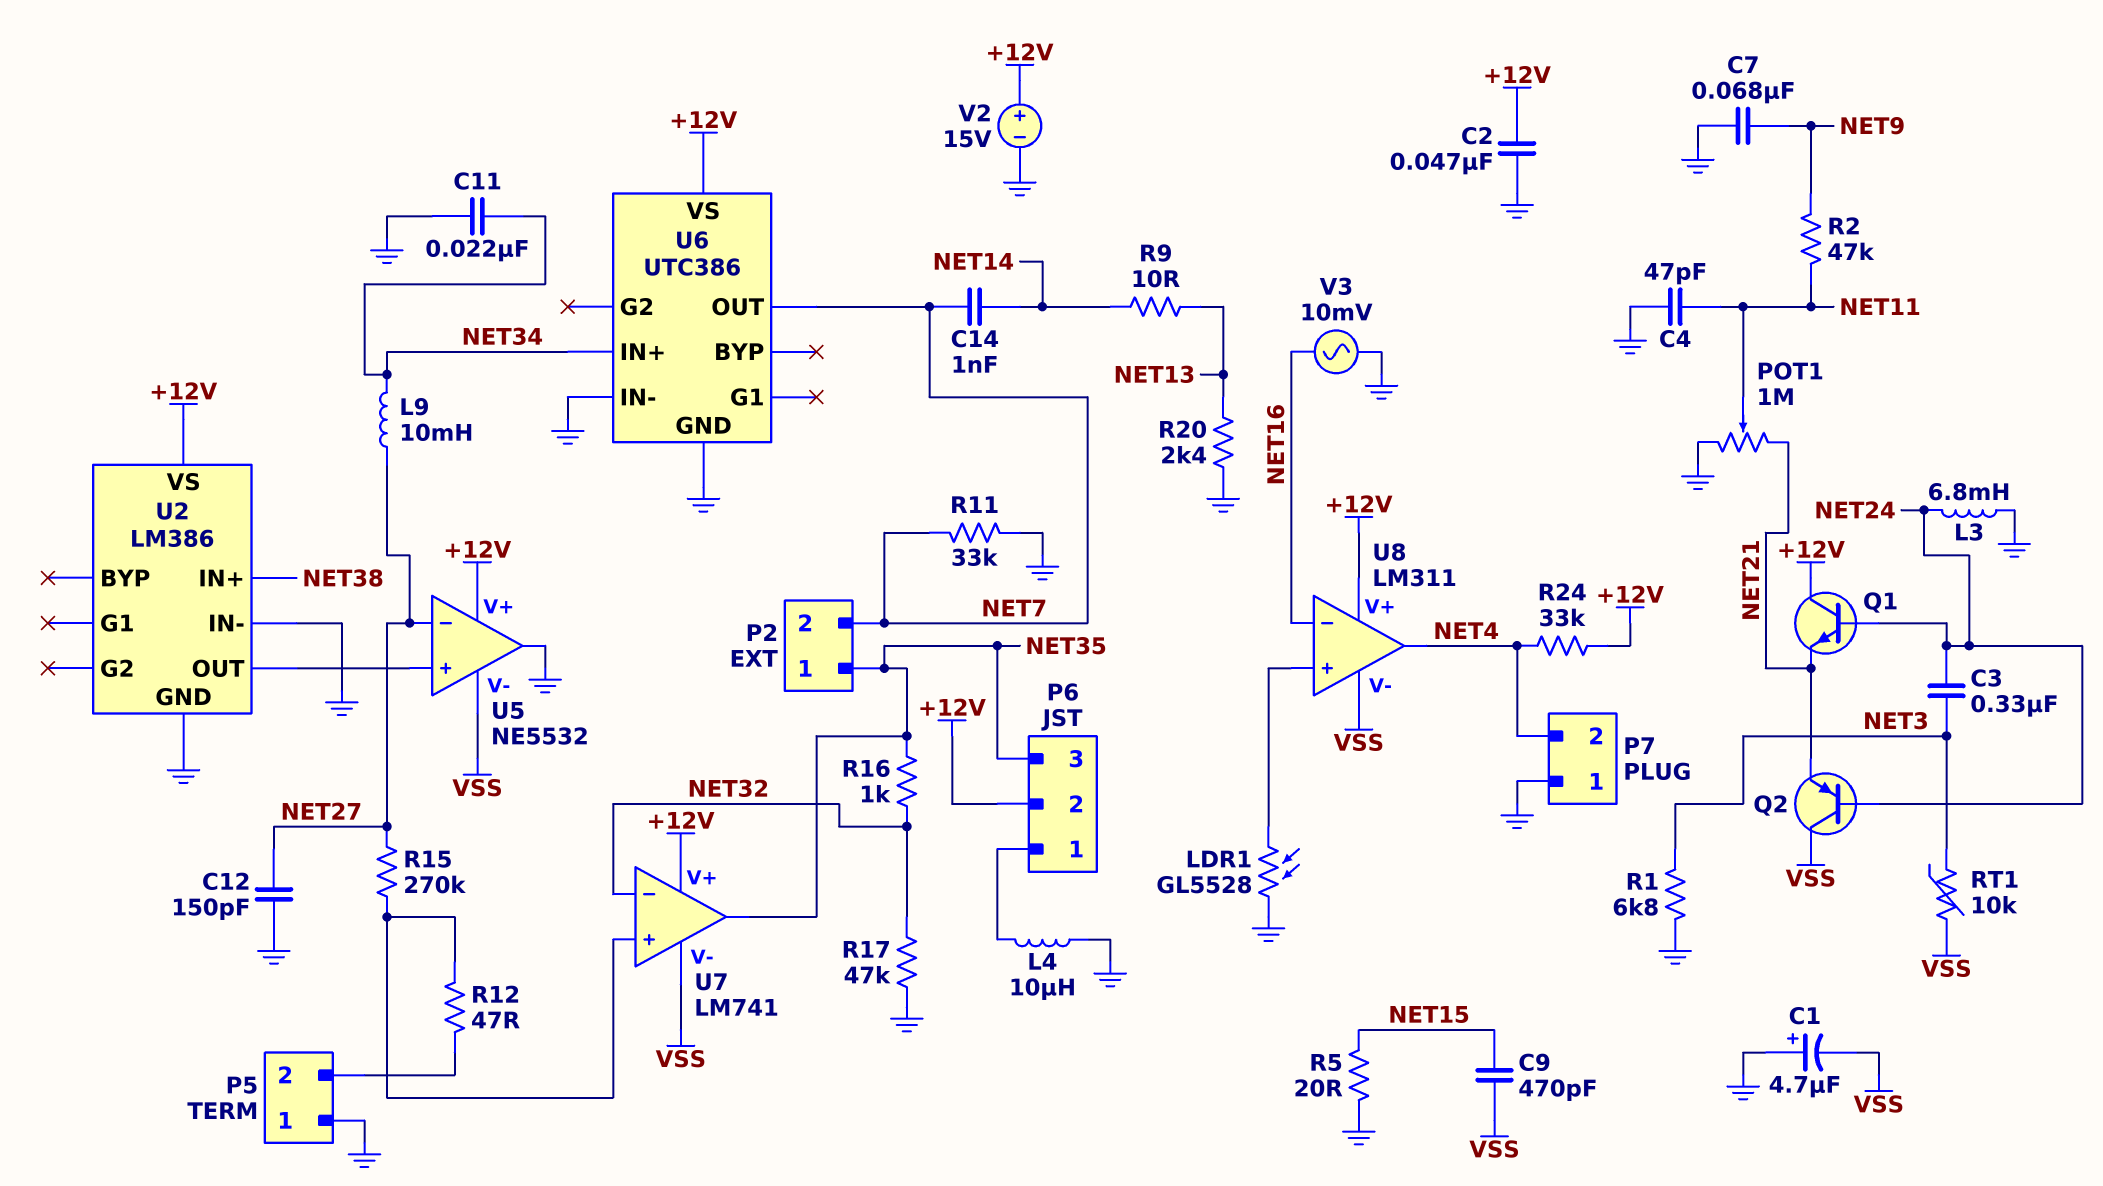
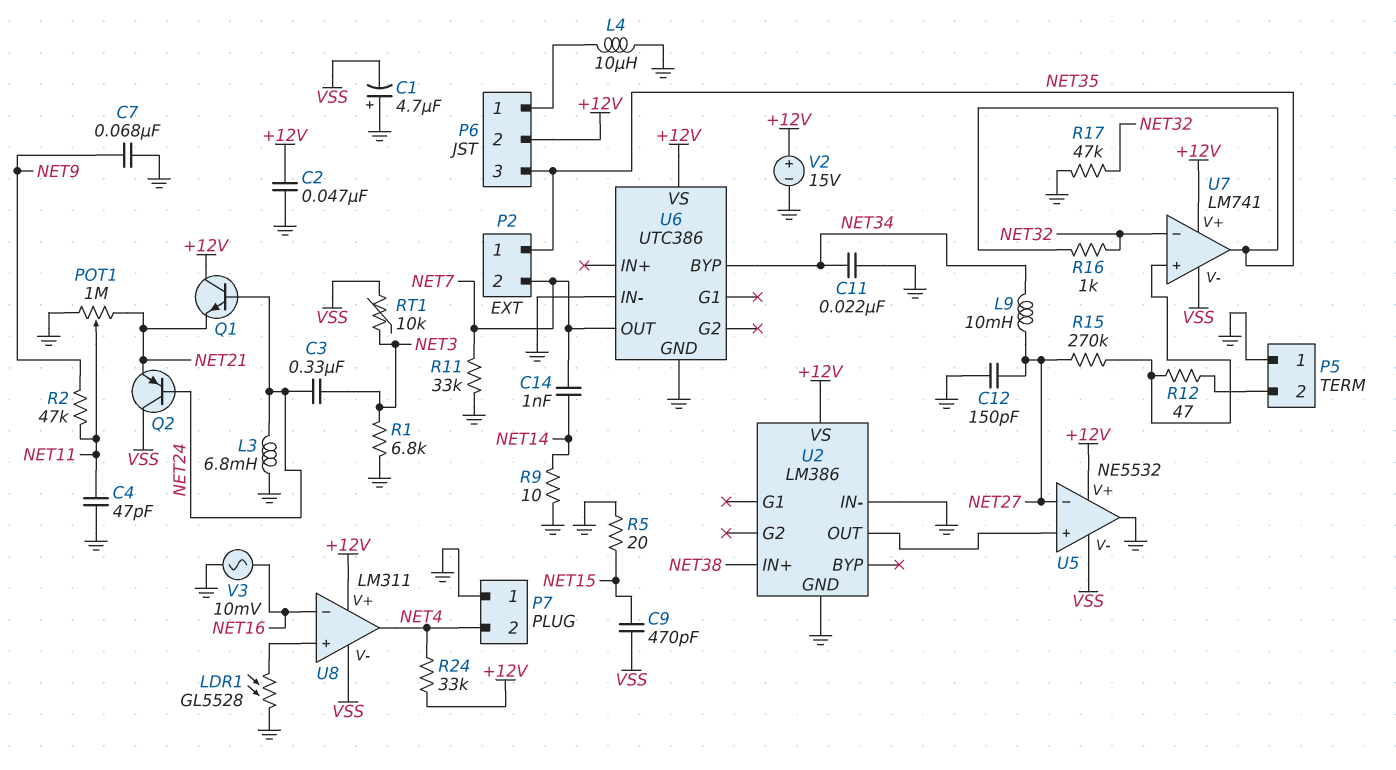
R9: 10 (NET13, NET14) -> 10 (GND, NET14)
R20: 2.4k (GND, NET13) -> none
U6 pin BYP: none -> NET34
U6 pin IN+: NET34 -> none

